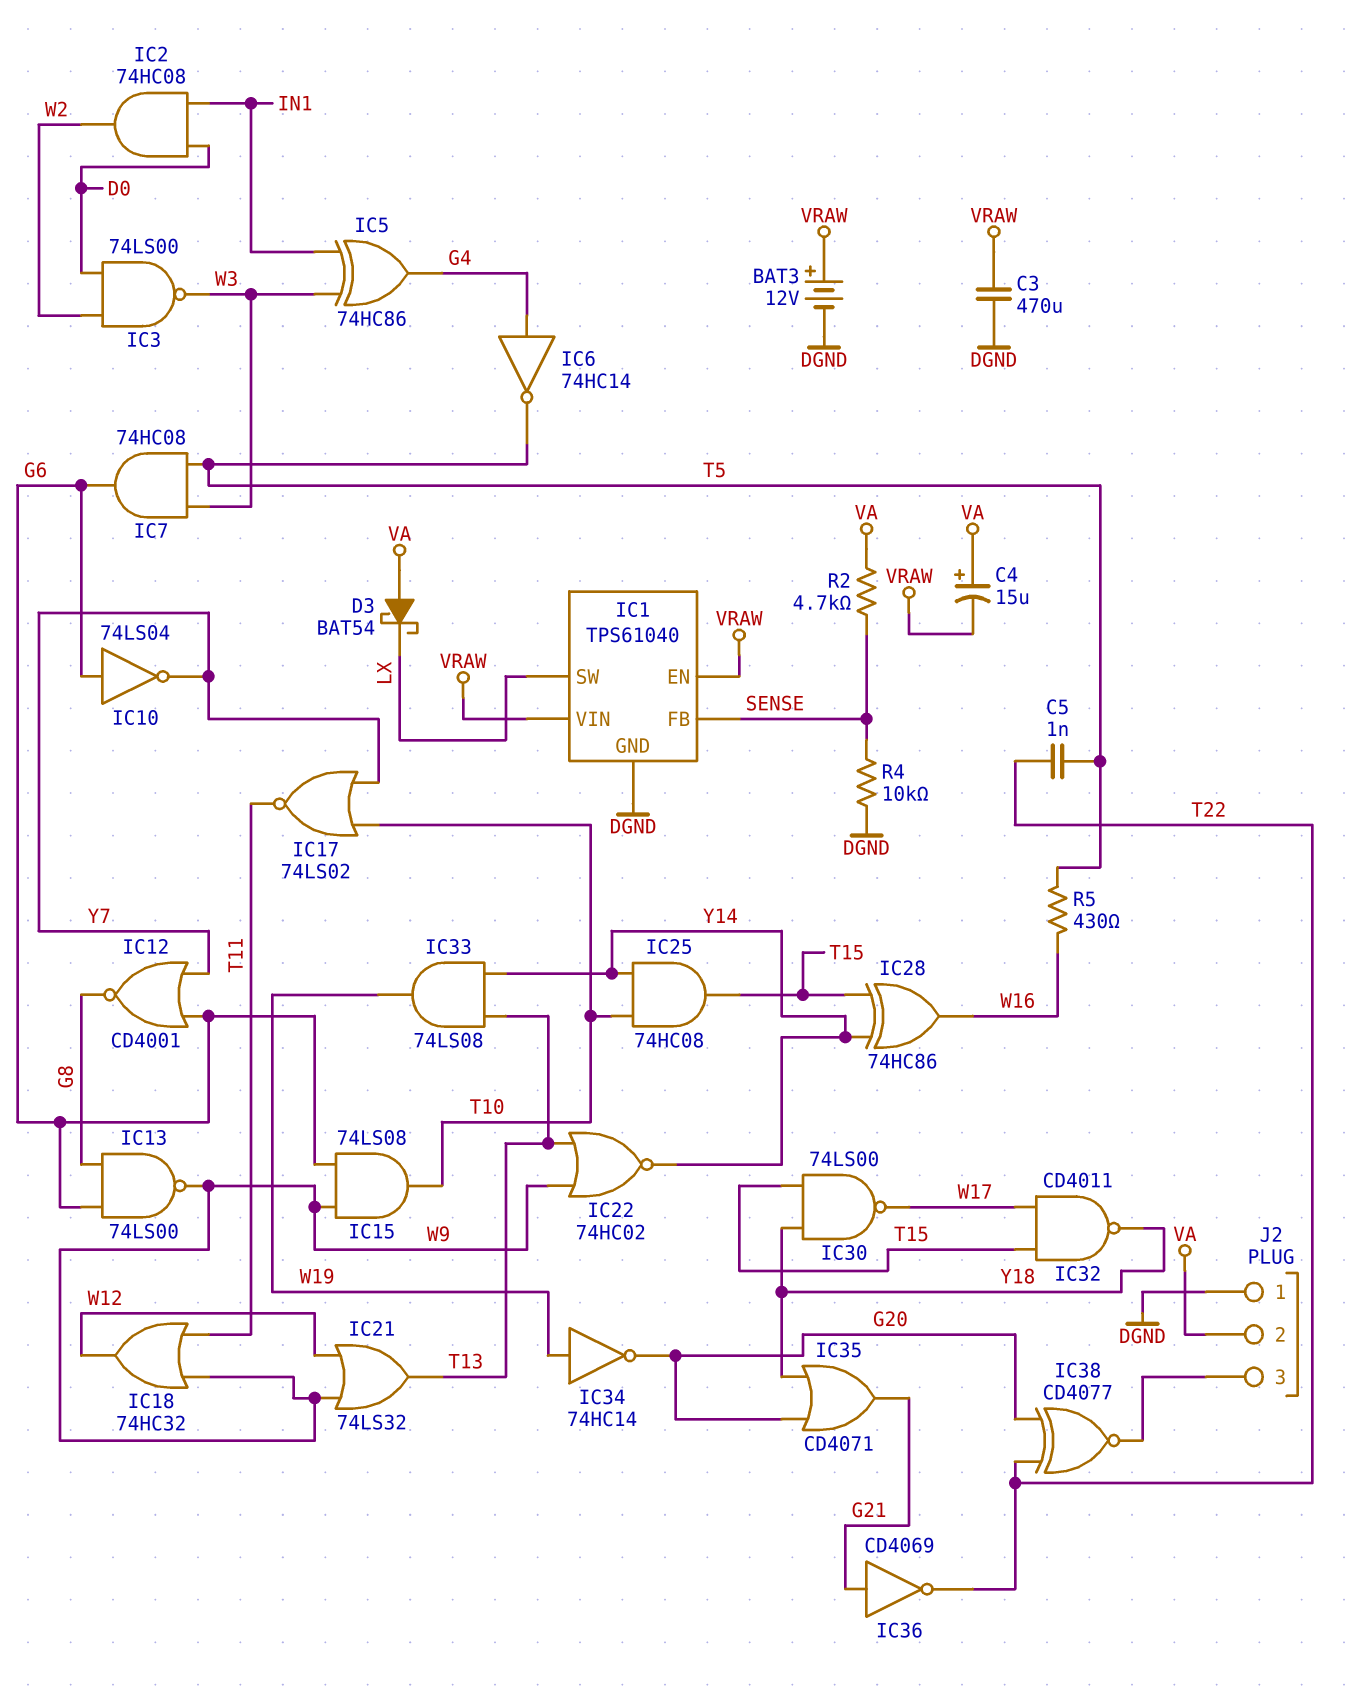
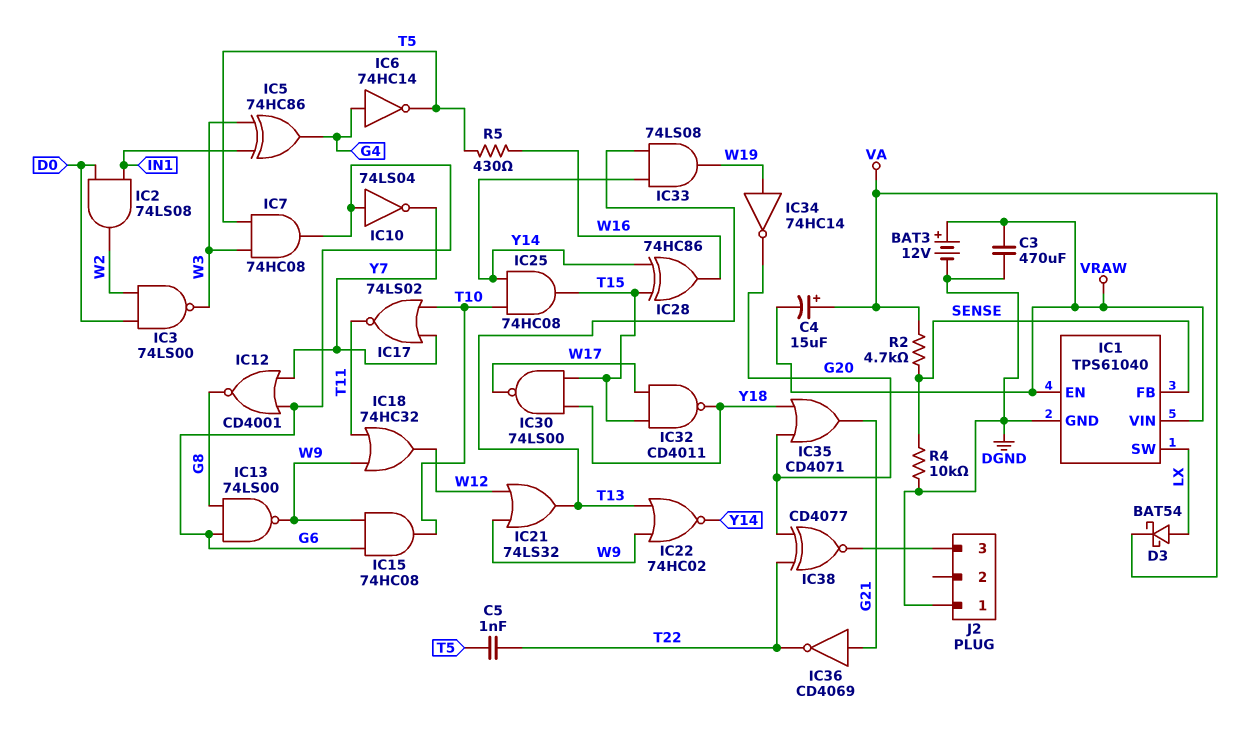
D3: schottky BAT54 (A VA, K LX) -> schottky BAT54 (A LX, K VA)
IC2: AND 74HC08 (in D0, in IN1, out W2) -> AND 74LS08 (in D0, in IN1, out W2)
IC15: AND 74LS08 (in G6, in W9, out T10) -> AND 74HC08 (in G6, in W9, out T10)
J2 pin 2: VA -> none

